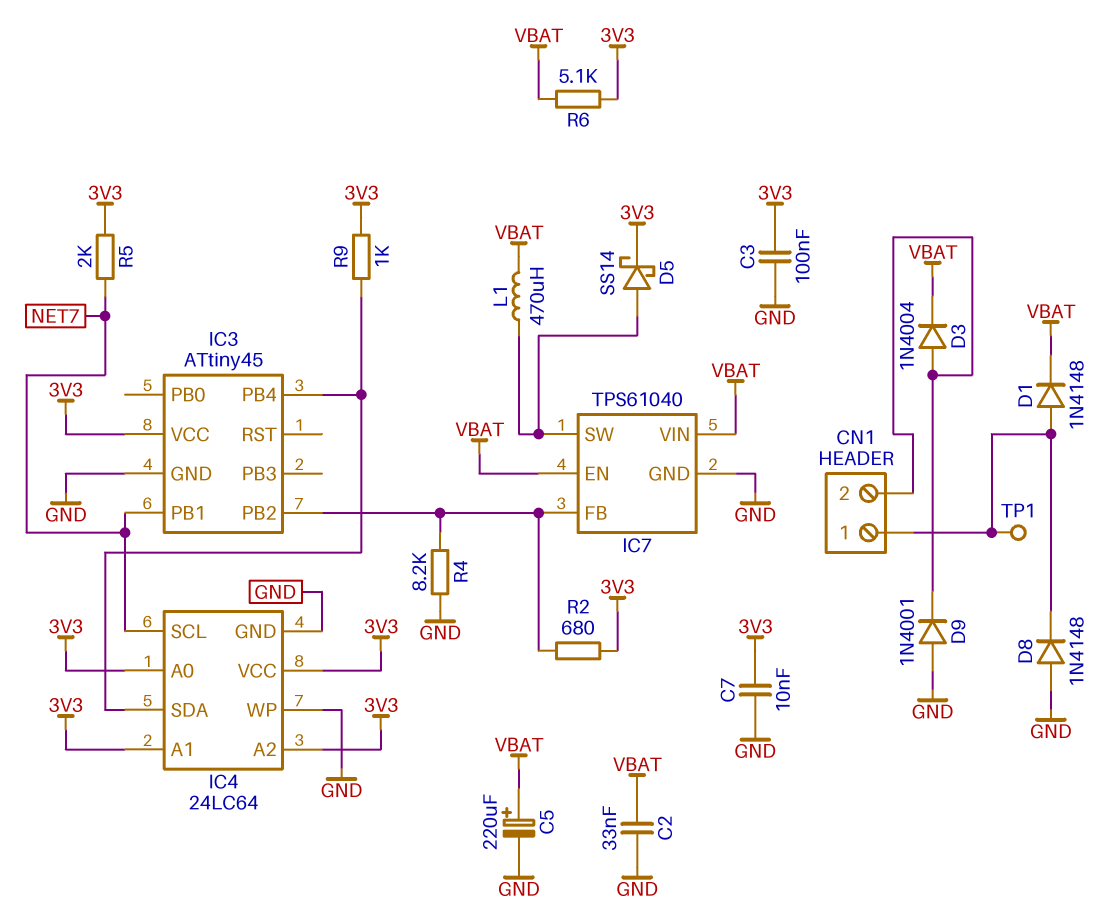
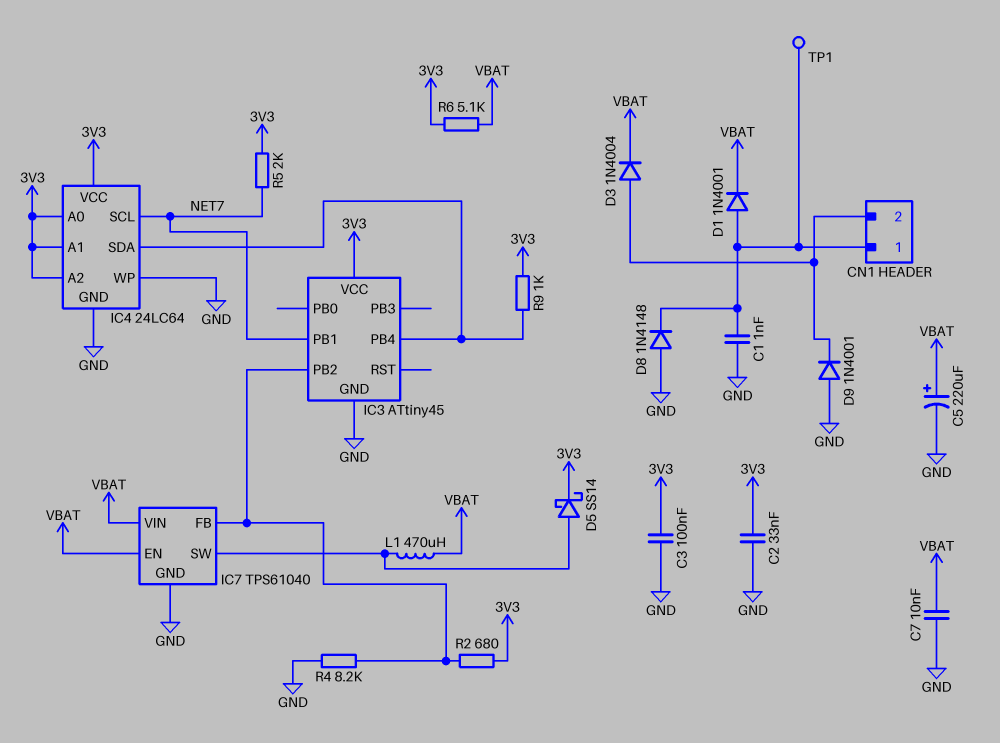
C1: none -> 1nF (CN1/1, GND)
C2: 33nF (GND, VBAT) -> 33nF (3V3, GND)
C7: 10nF (3V3, GND) -> 10nF (GND, VBAT)
D1: diode 1N4148 (A CN1/1, K VBAT) -> diode 1N4001 (A CN1/1, K VBAT)

